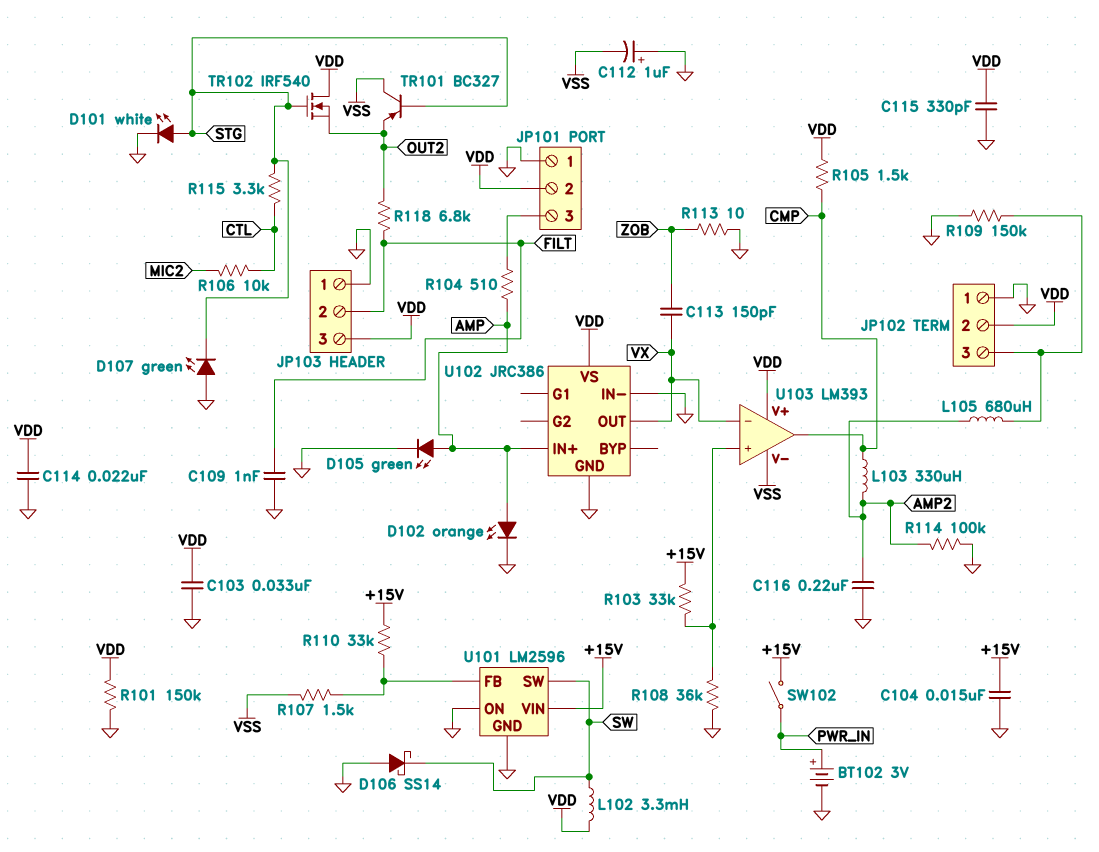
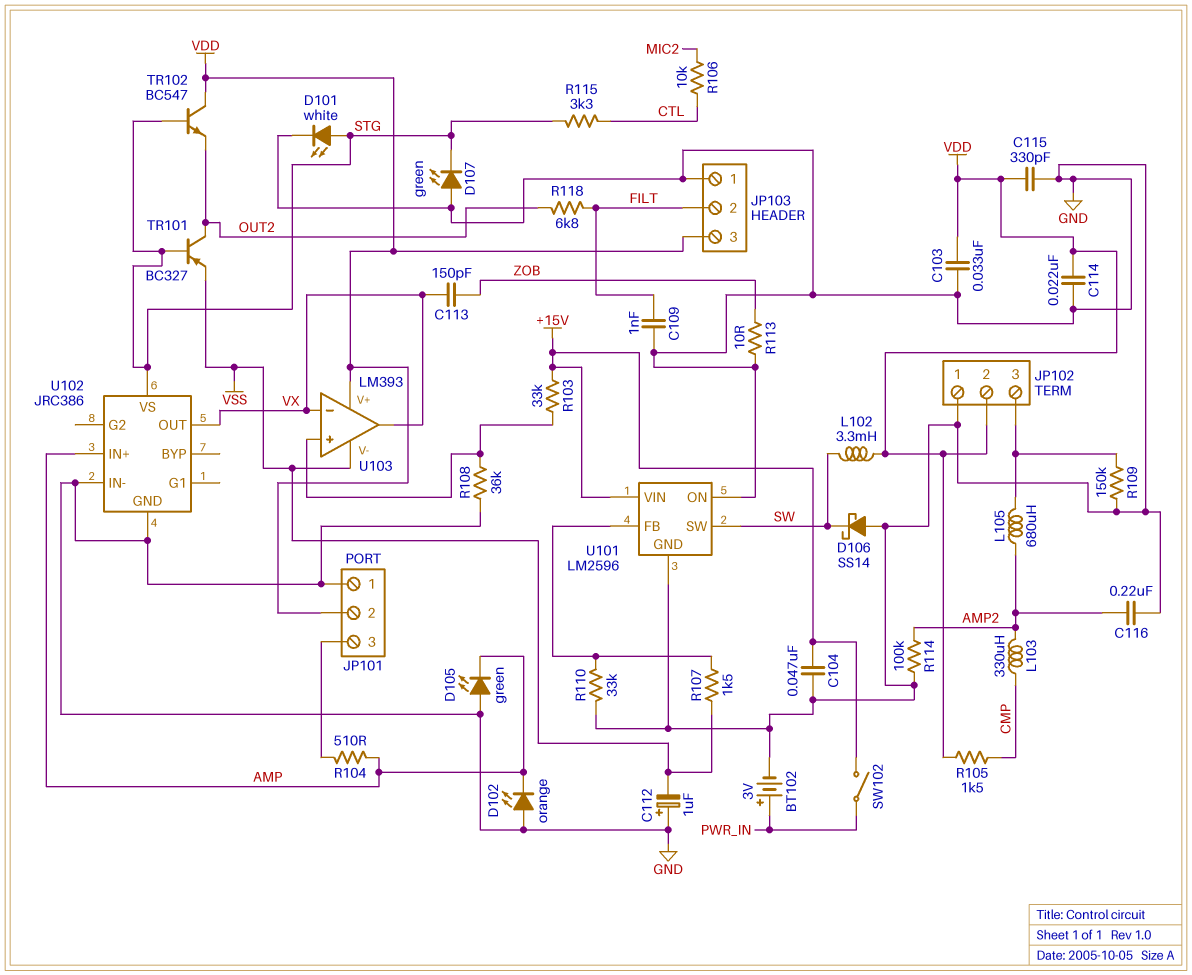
C104: 15nF (+15V, GND) -> 47nF (+15V, GND)
D102: LED orange (A AMP, K GND) -> LED orange (A GND, K AMP)
D105: LED green (A AMP, K GND) -> LED green (A GND, K AMP)
R101: 150k (GND, VDD) -> none
R110: 33k (+15V, U101/FB) -> 33k (GND, U101/FB)
TR101: PNP BC327 (B STG, C VSS, E OUT2) -> PNP BC327 (B STG, C OUT2, E VSS)
TR102: NMOS IRF540 (G STG, D VDD, S OUT2) -> NPN BC547 (B STG, C VDD, E OUT2)
U102 pin VS: VDD -> STG
U103 pin out: CMP -> VX

